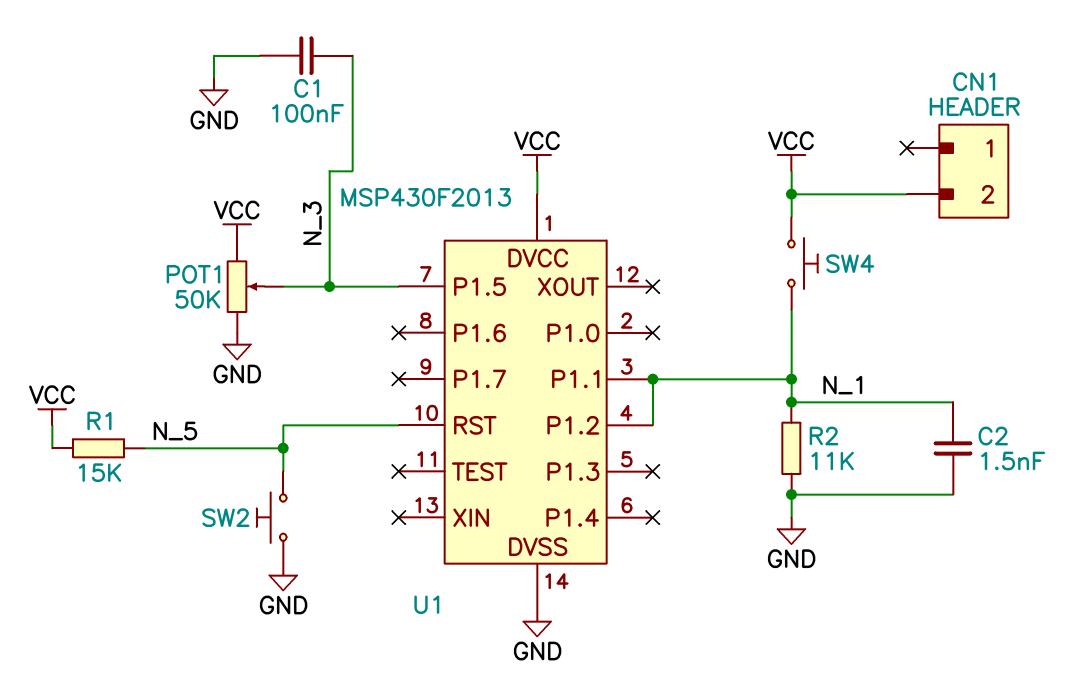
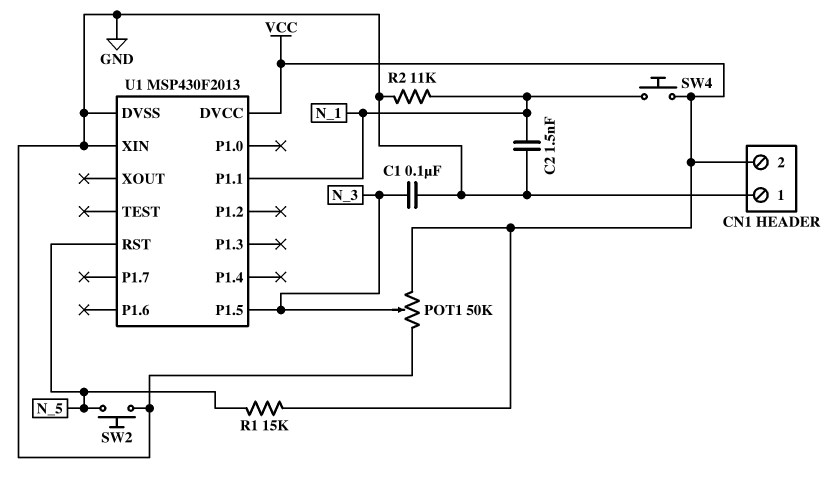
CN1 pin 1: none -> GND
U1 pin P1.2: N_1 -> none
U1 pin XIN: none -> GND

